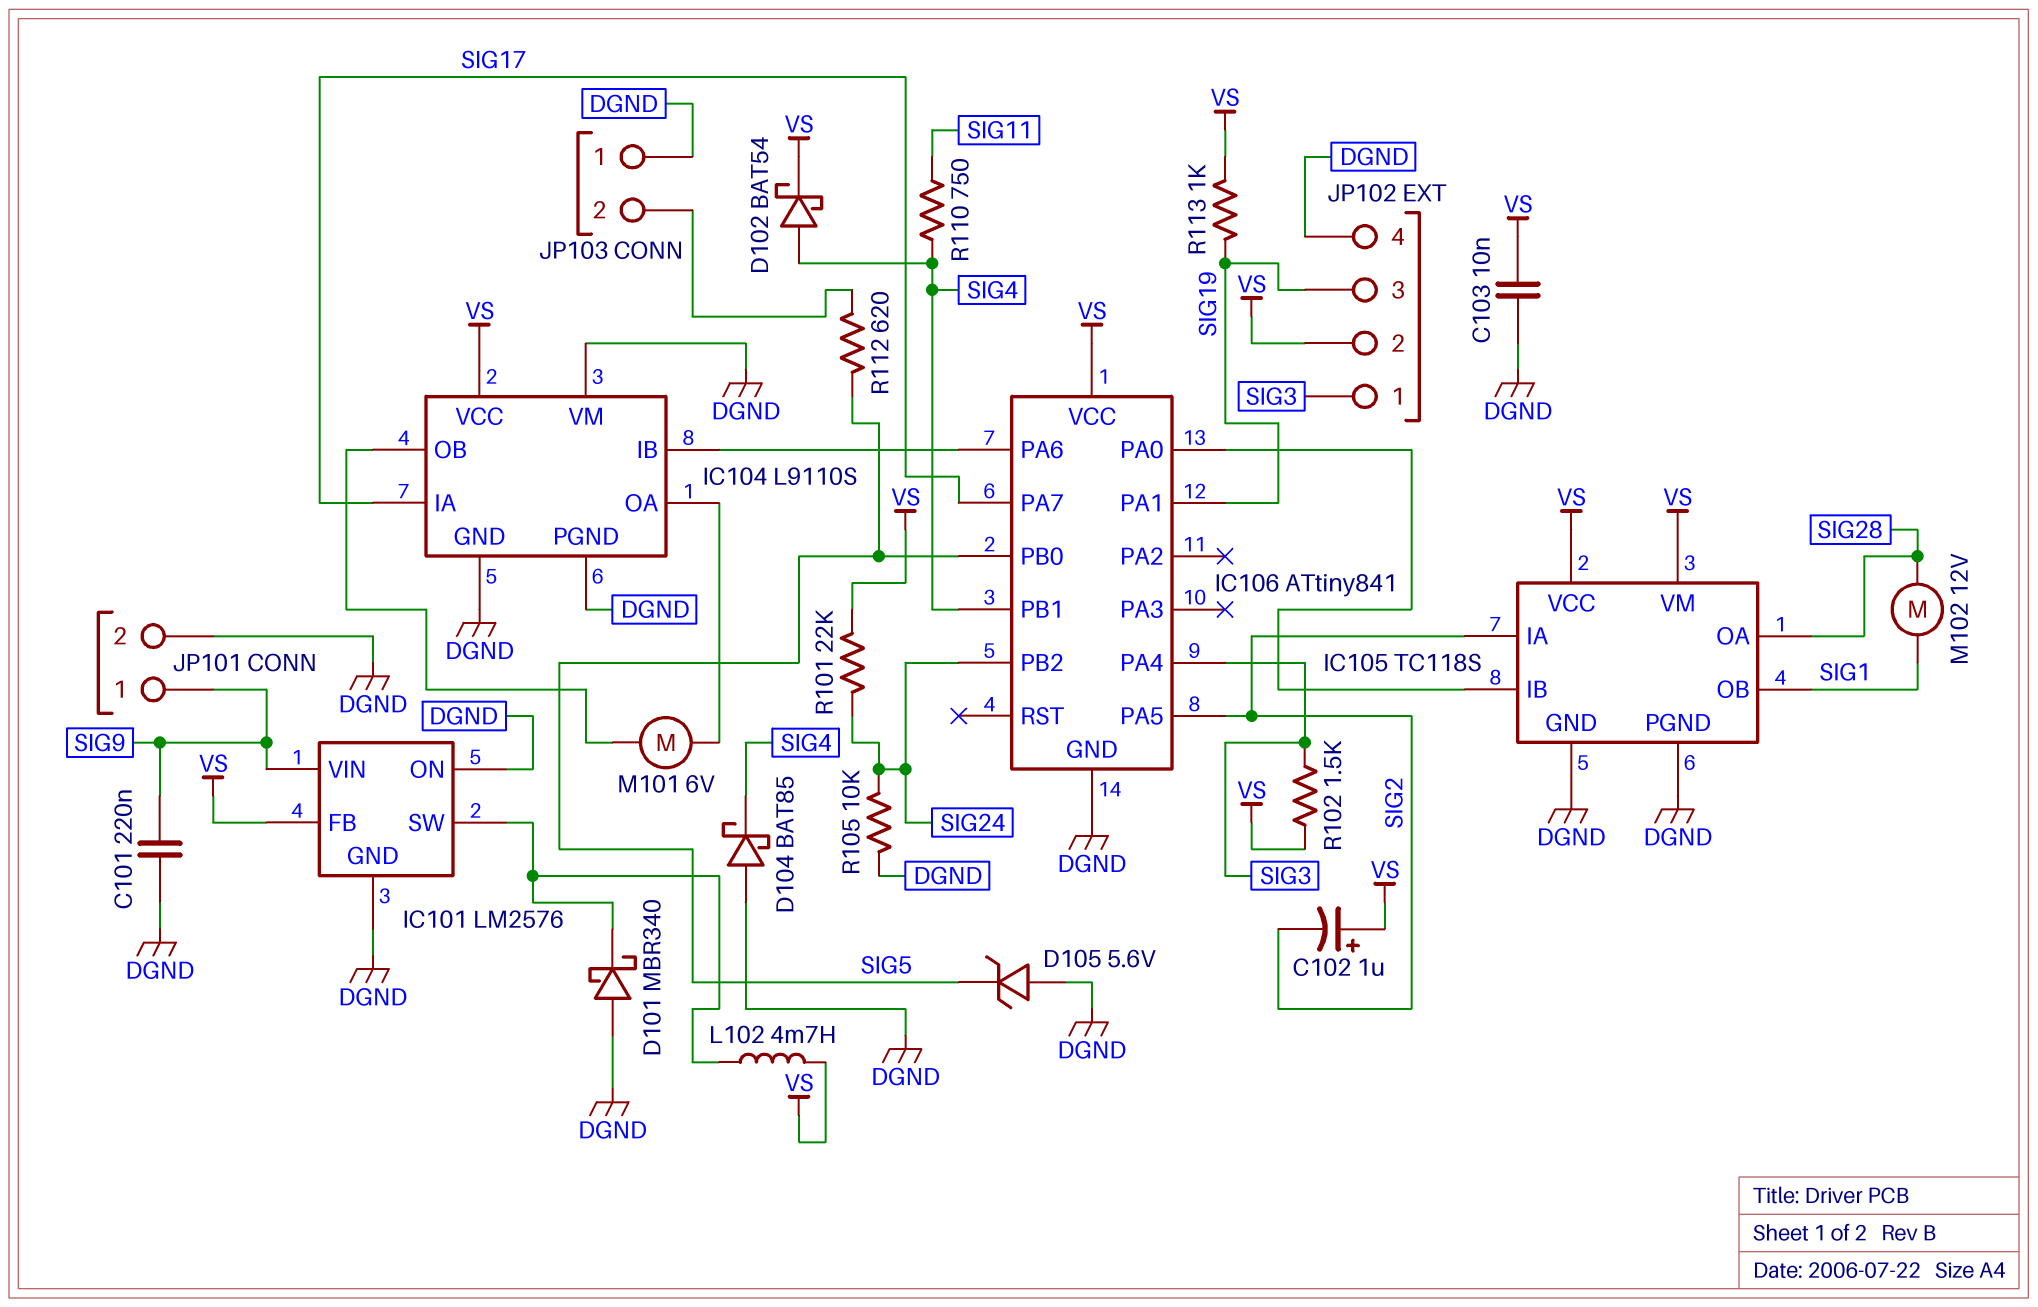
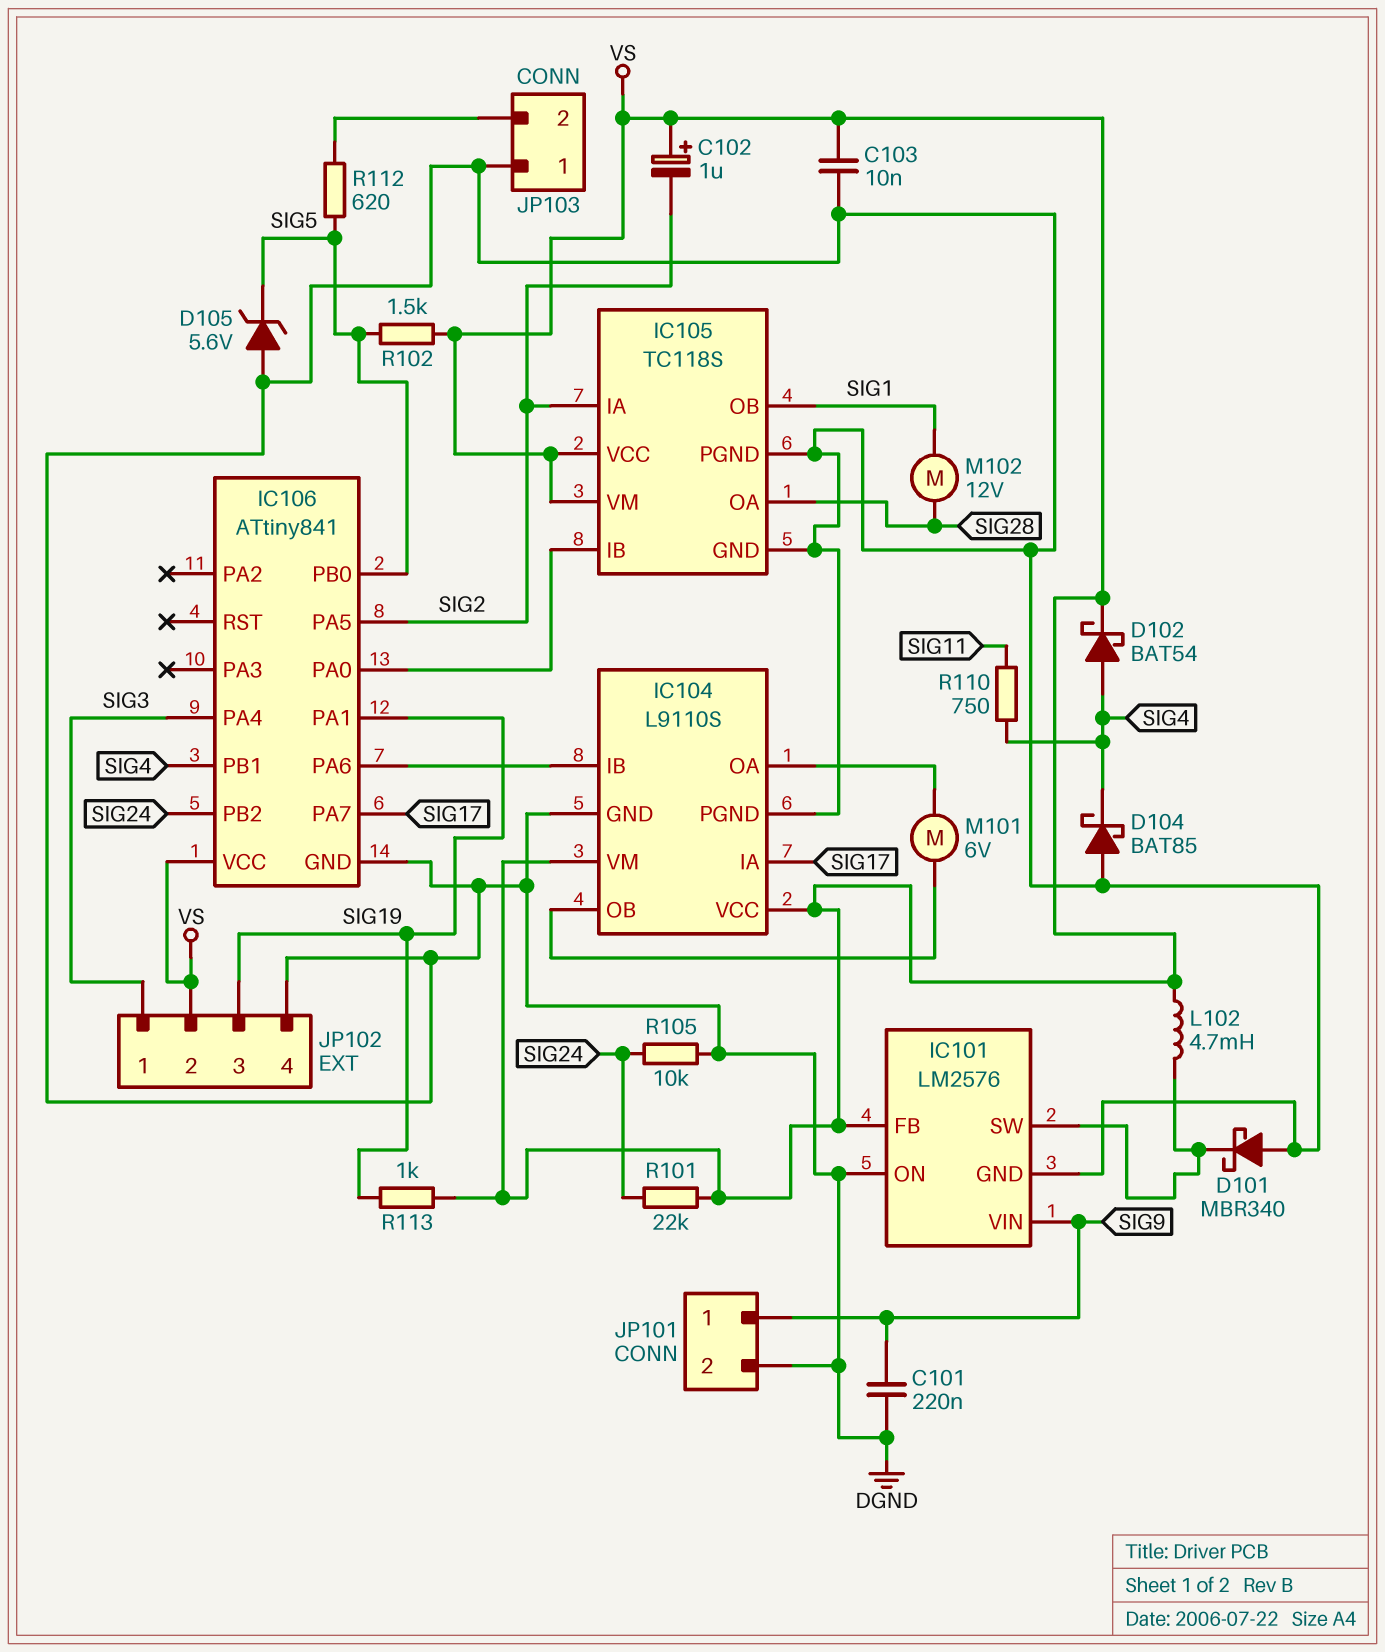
IC104 pin VM: DGND -> VS
R102: 1.5k (SIG3, VS) -> 1.5k (SIG5, VS)

